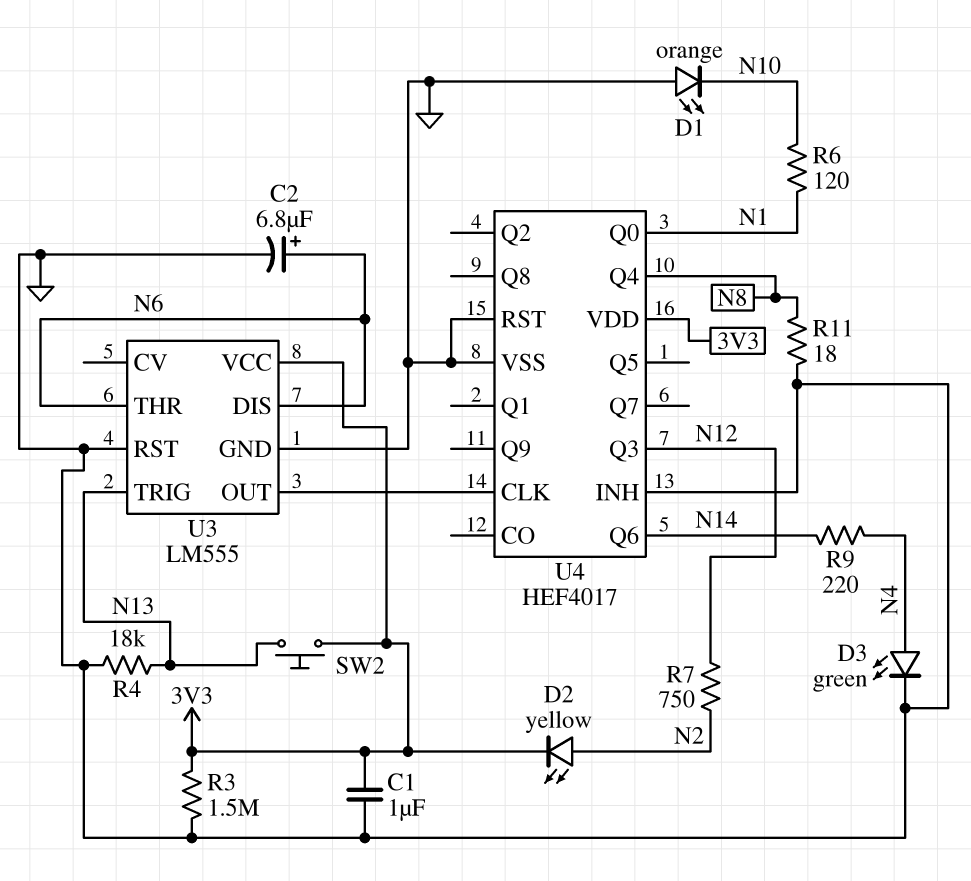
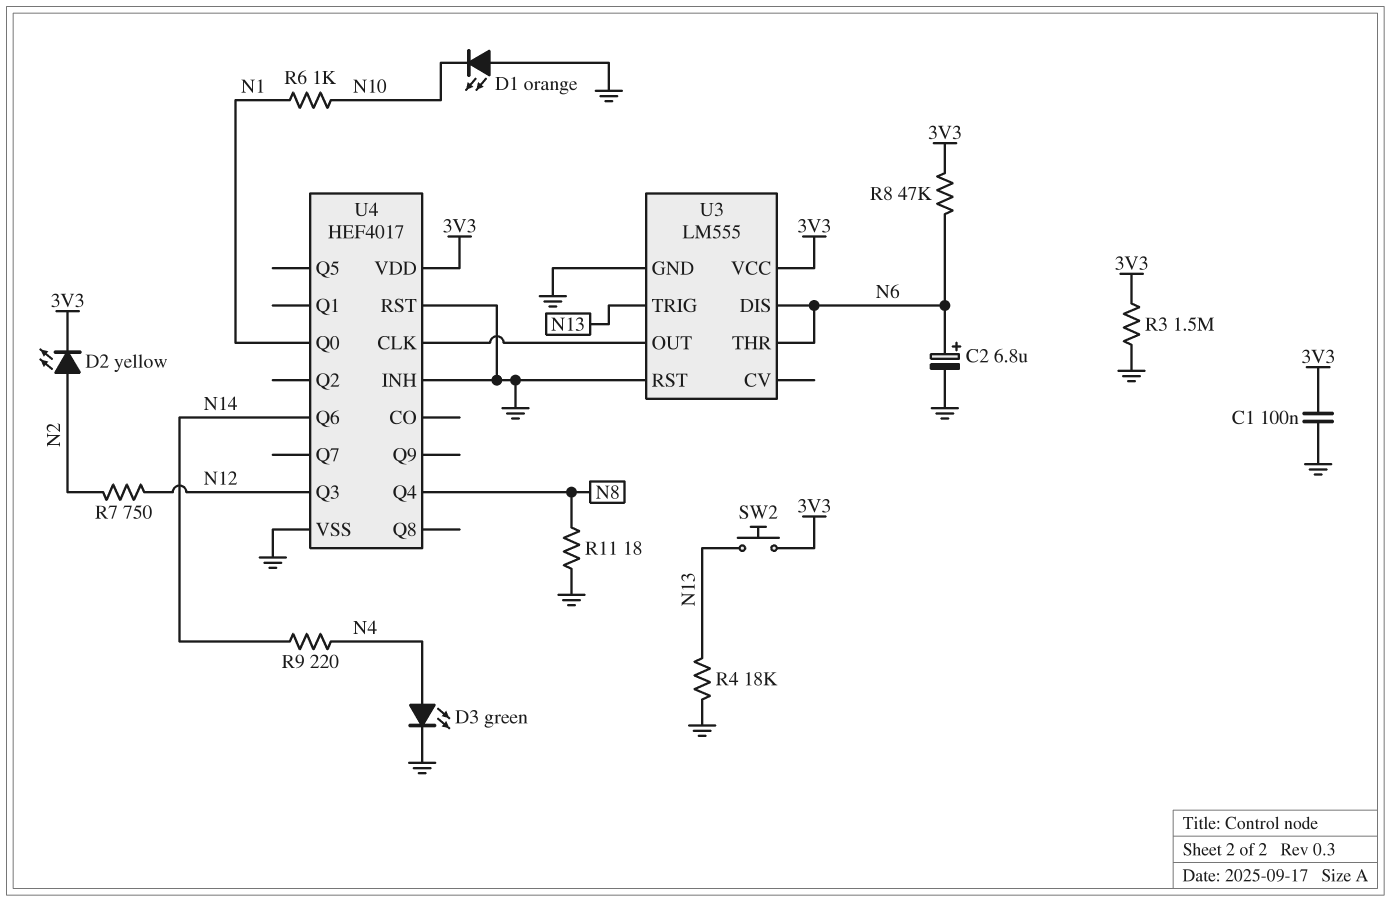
C1: 1uF (3V3, GND) -> 100nF (3V3, GND)
R6: 120 (N1, N10) -> 1k (N1, N10)
R8: none -> 47k (3V3, N6)

